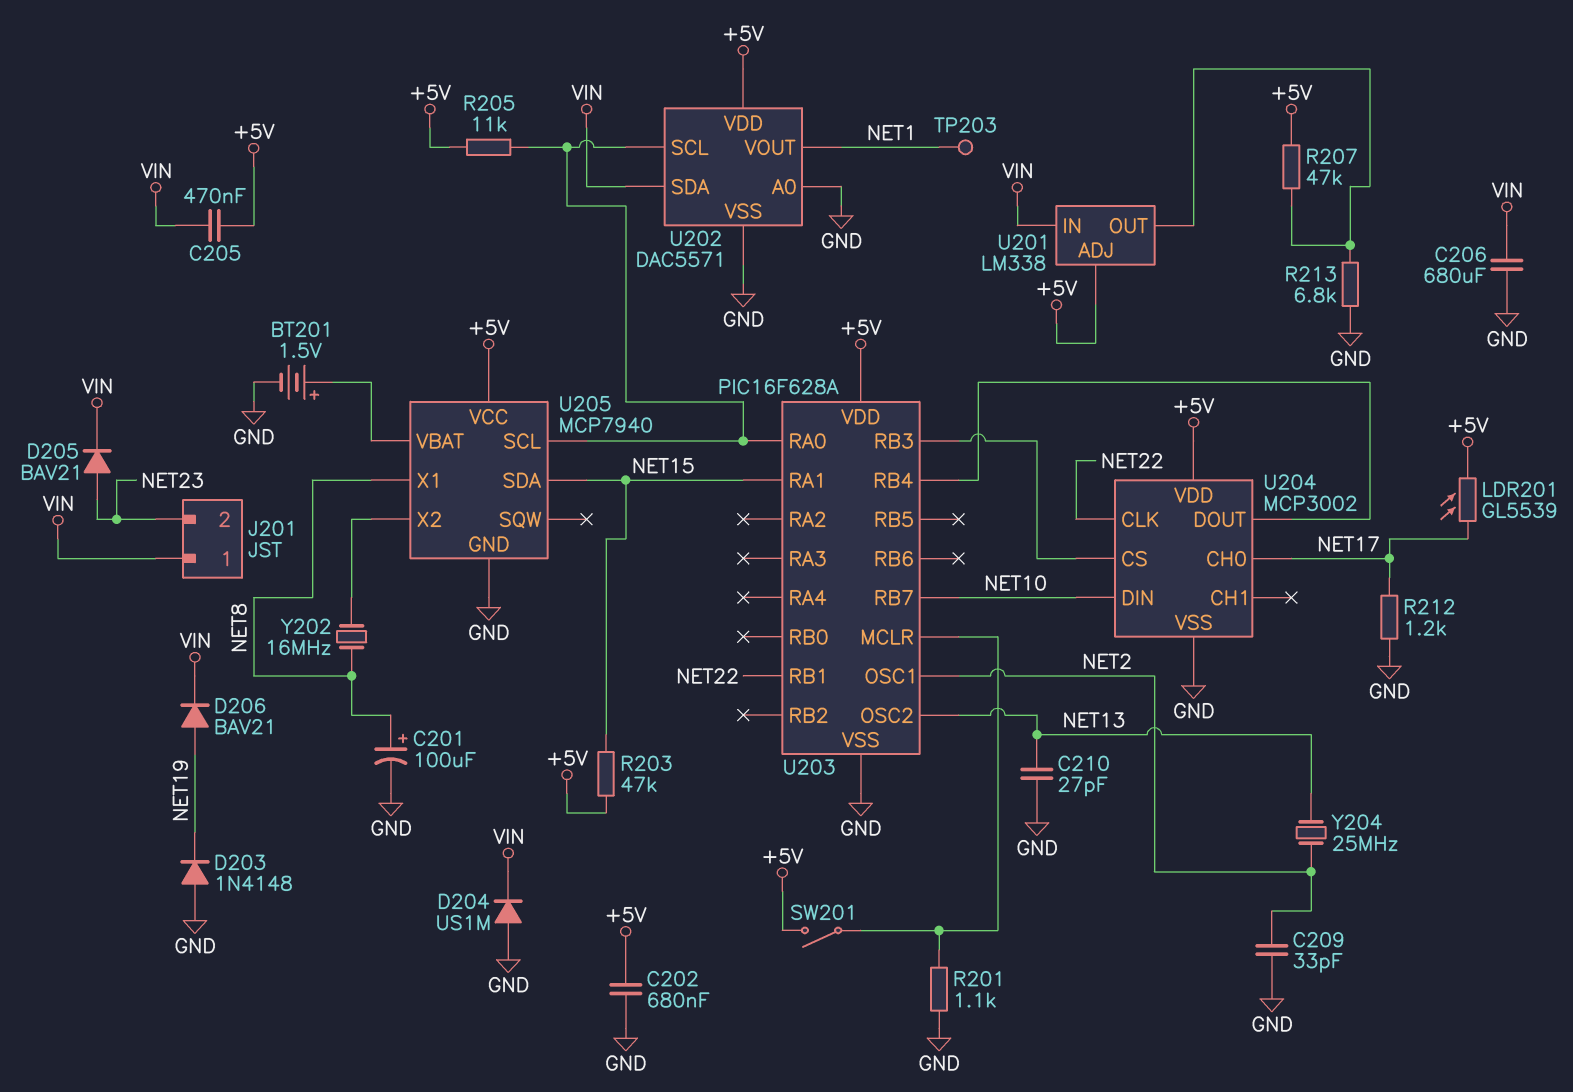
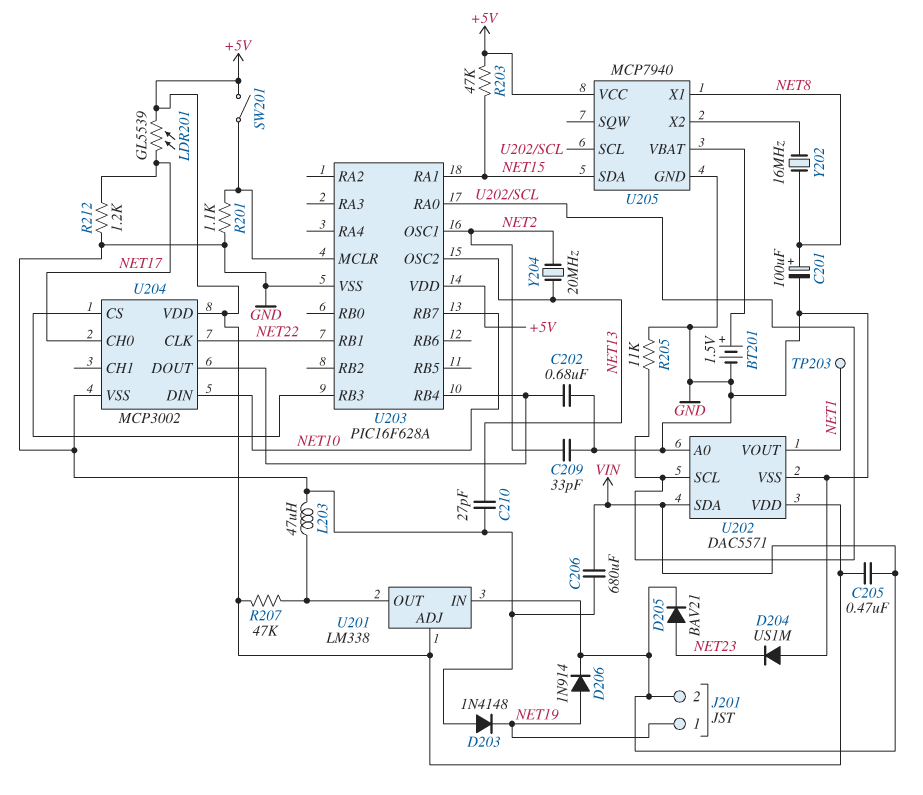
C202: 680nF (+5V, GND) -> 680nF (GND, U203/RB4)
D204: diode US1M (A GND, K VIN) -> diode US1M (A GND, K NET23)
D206: diode BAV21 (A NET19, K VIN) -> diode 1N914 (A NET19, K VIN)
J201 pin 1: VIN -> NET19
J201 pin 2: NET23 -> VIN
L203: none -> 47uH (GND, U201/OUT)
R205: 11k (+5V, U202/SCL) -> 11k (GND, U202/SCL)
R213: 6.8k (GND, U201/OUT) -> none
Y204: 25MHz (NET2, NET13) -> 20MHz (NET2, NET13)

